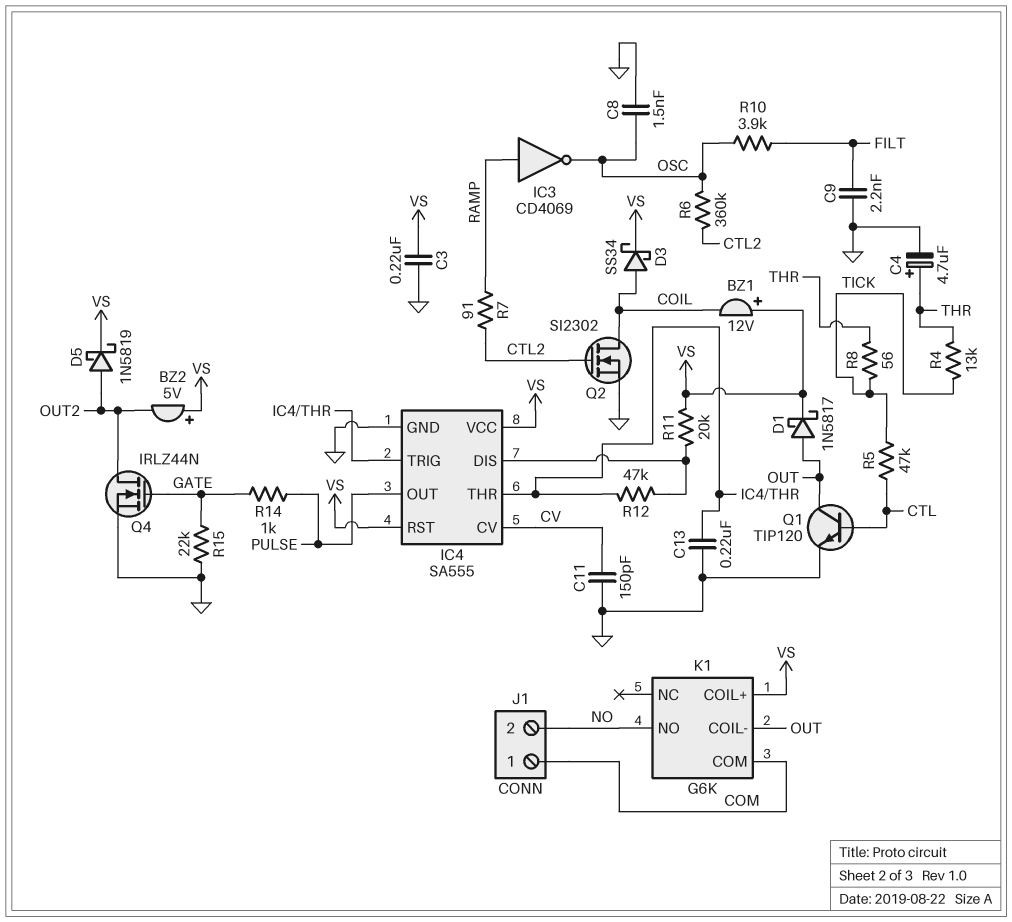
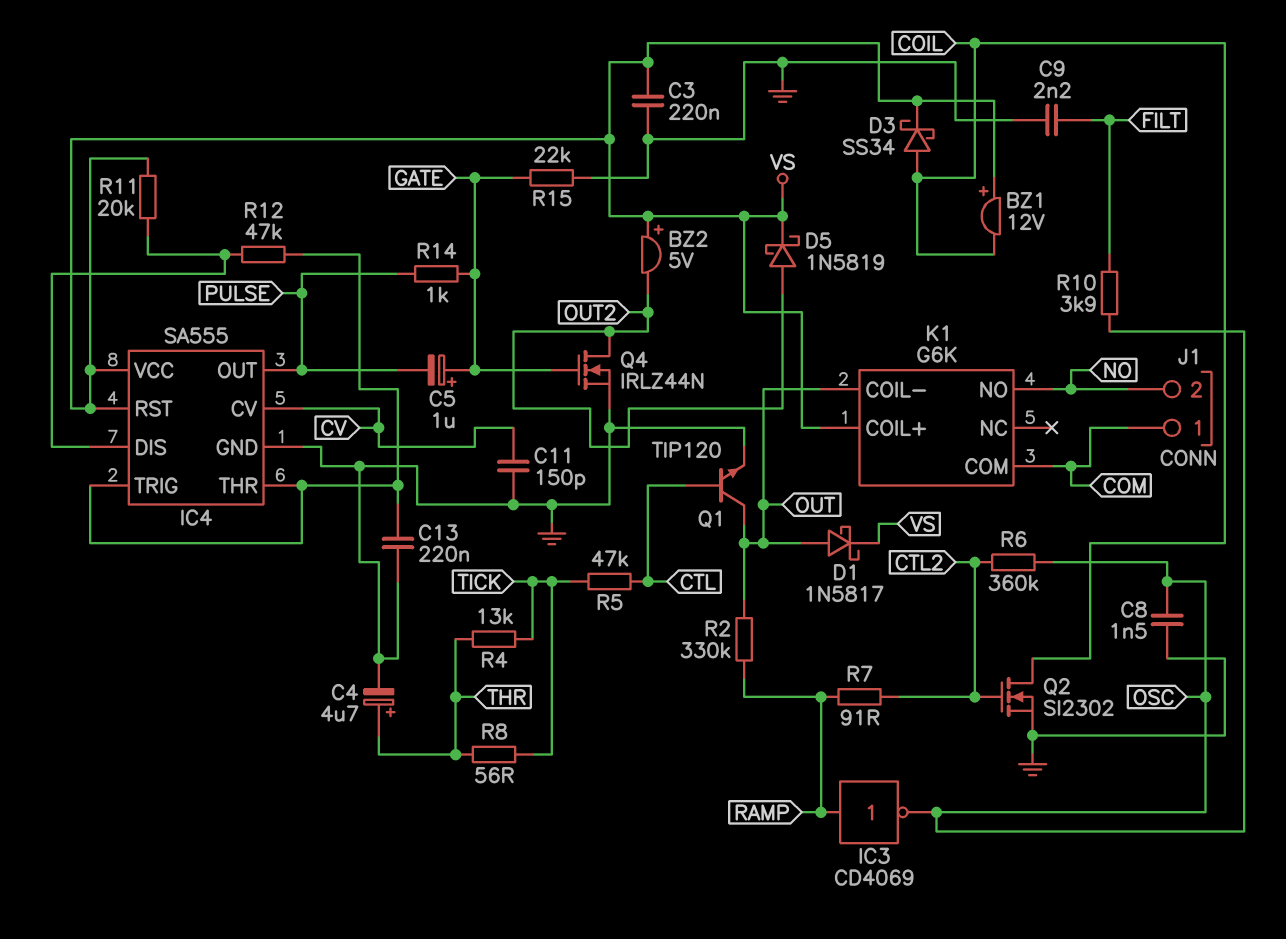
C5: none -> 1uF (plus GATE, minus PULSE)
R2: none -> 330k (OUT, RAMP)

